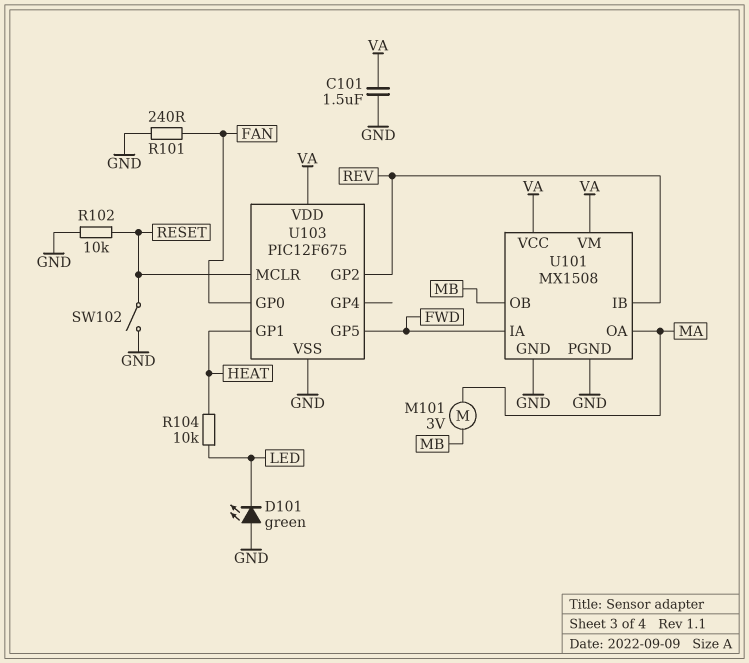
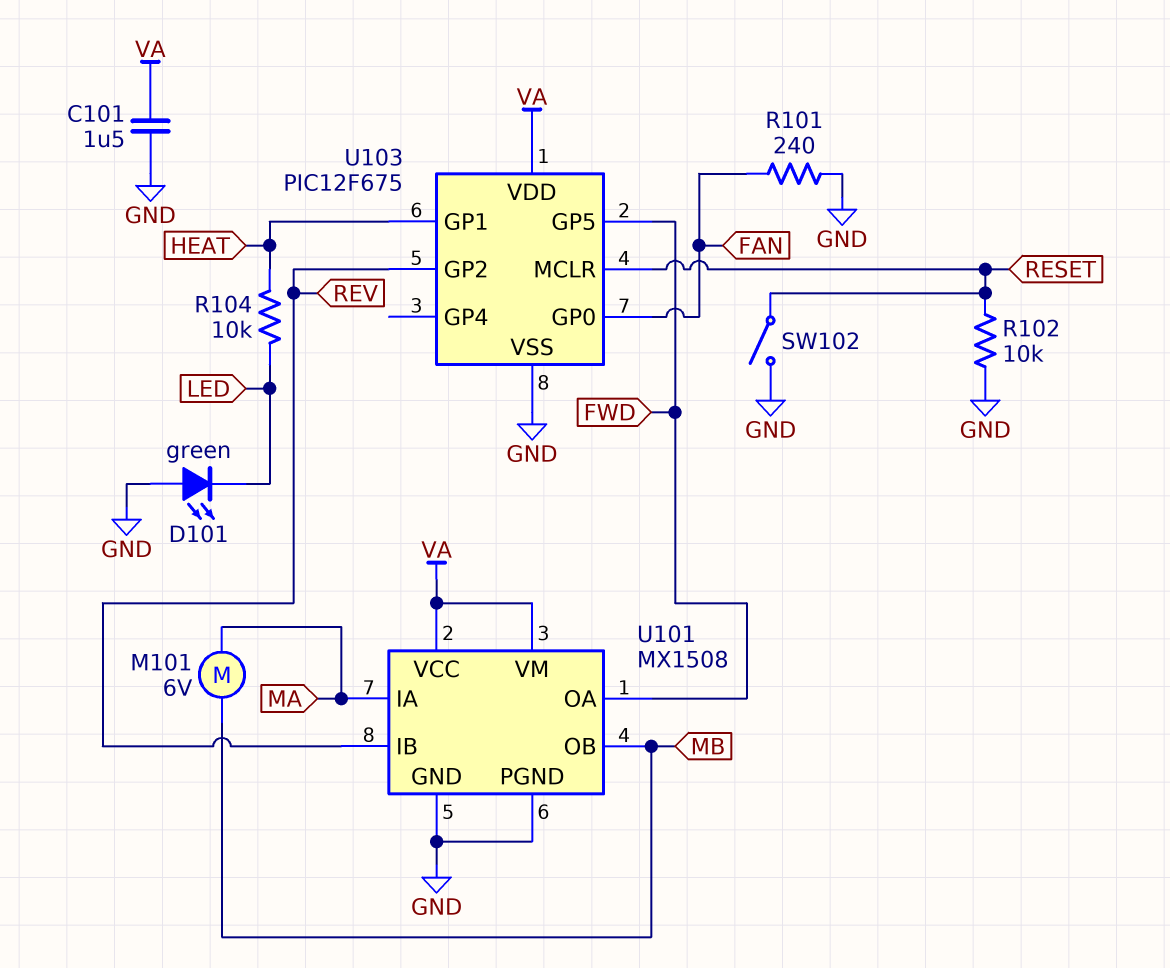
M101: motor 3V (MA, MB) -> motor 6V (MA, MB)
U101 pin IA: FWD -> MA
U101 pin OA: MA -> FWD

